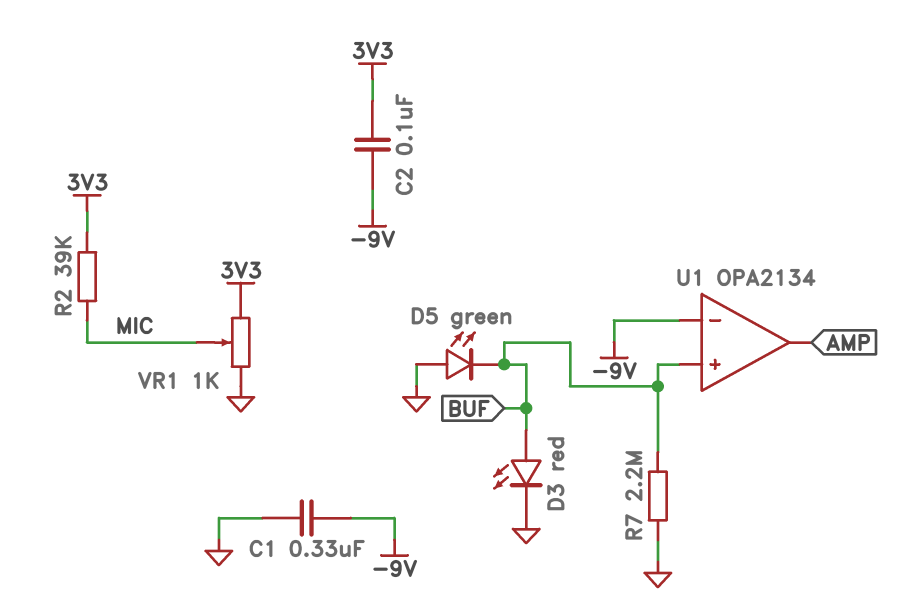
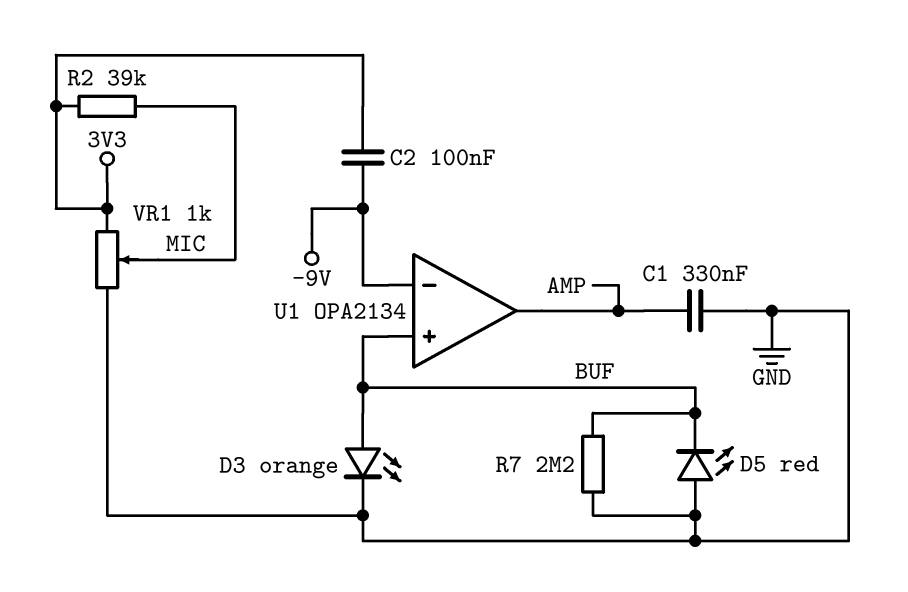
C1: 330nF (-9V, GND) -> 330nF (AMP, GND)
D3: LED red (A BUF, K GND) -> LED orange (A BUF, K GND)
D5: LED green (A GND, K BUF) -> LED red (A GND, K BUF)

